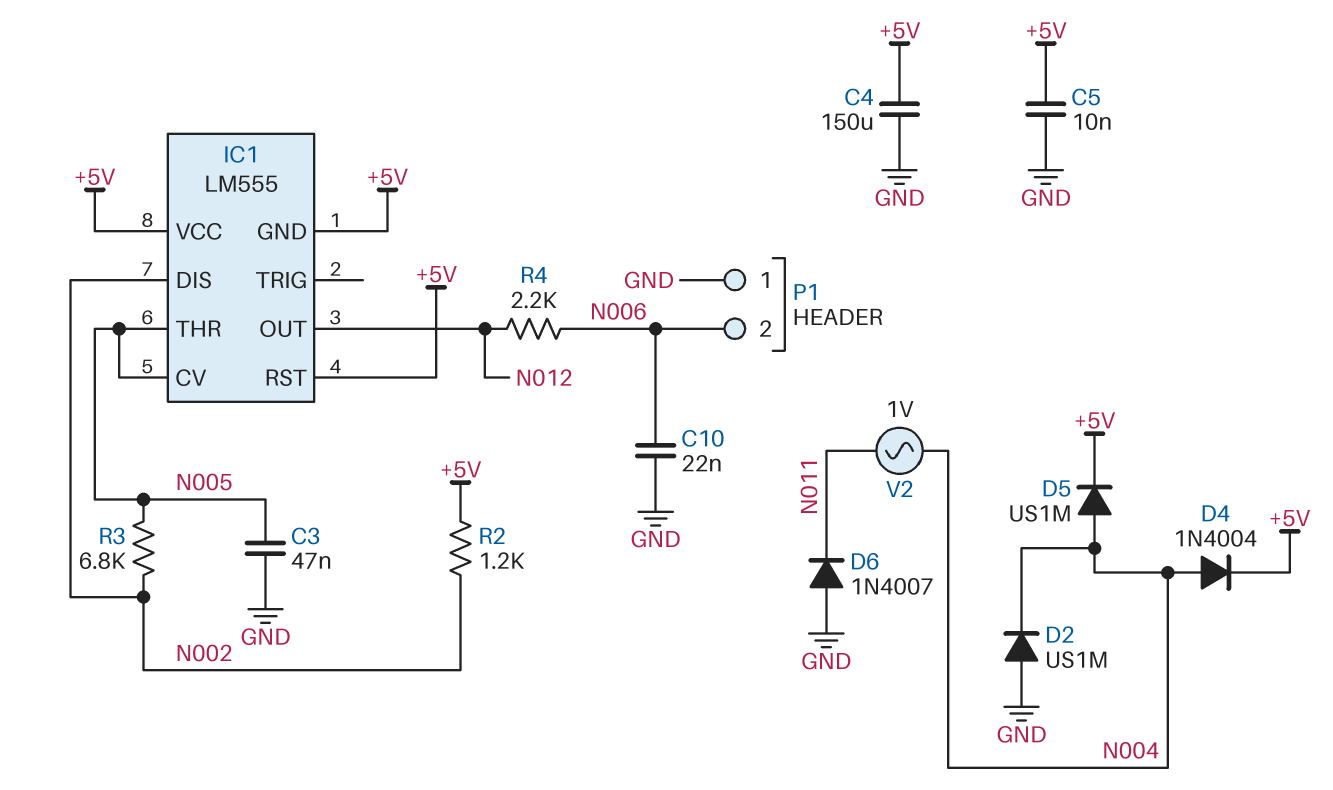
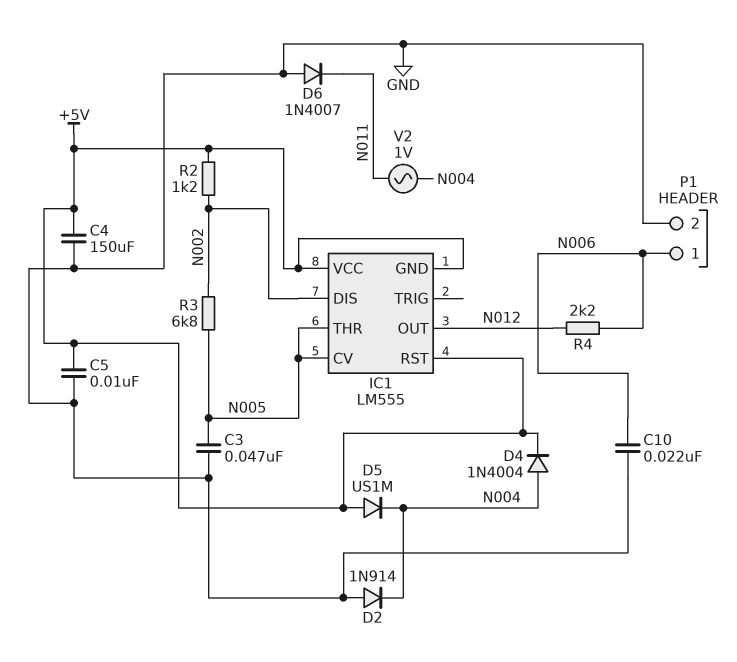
D2: diode US1M (A GND, K N004) -> diode 1N914 (A GND, K N004)
D5: diode US1M (A N004, K +5V) -> diode US1M (A +5V, K N004)
P1 pin 1: GND -> N006
P1 pin 2: N006 -> GND

